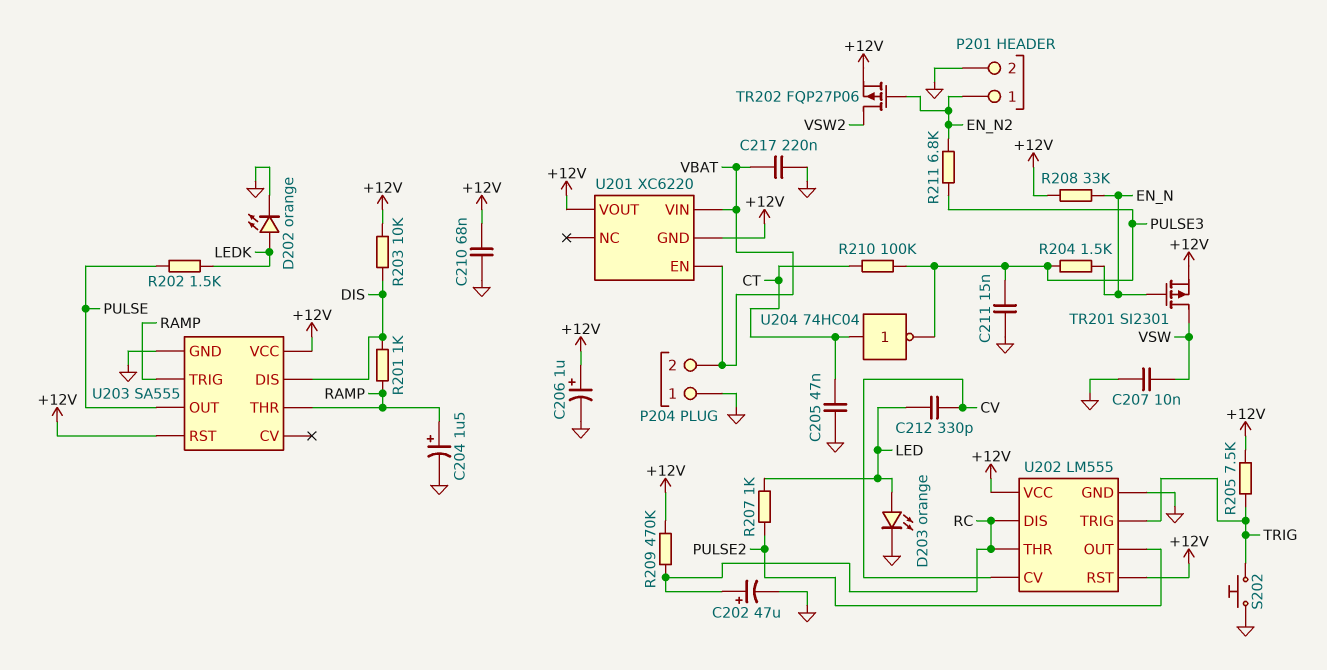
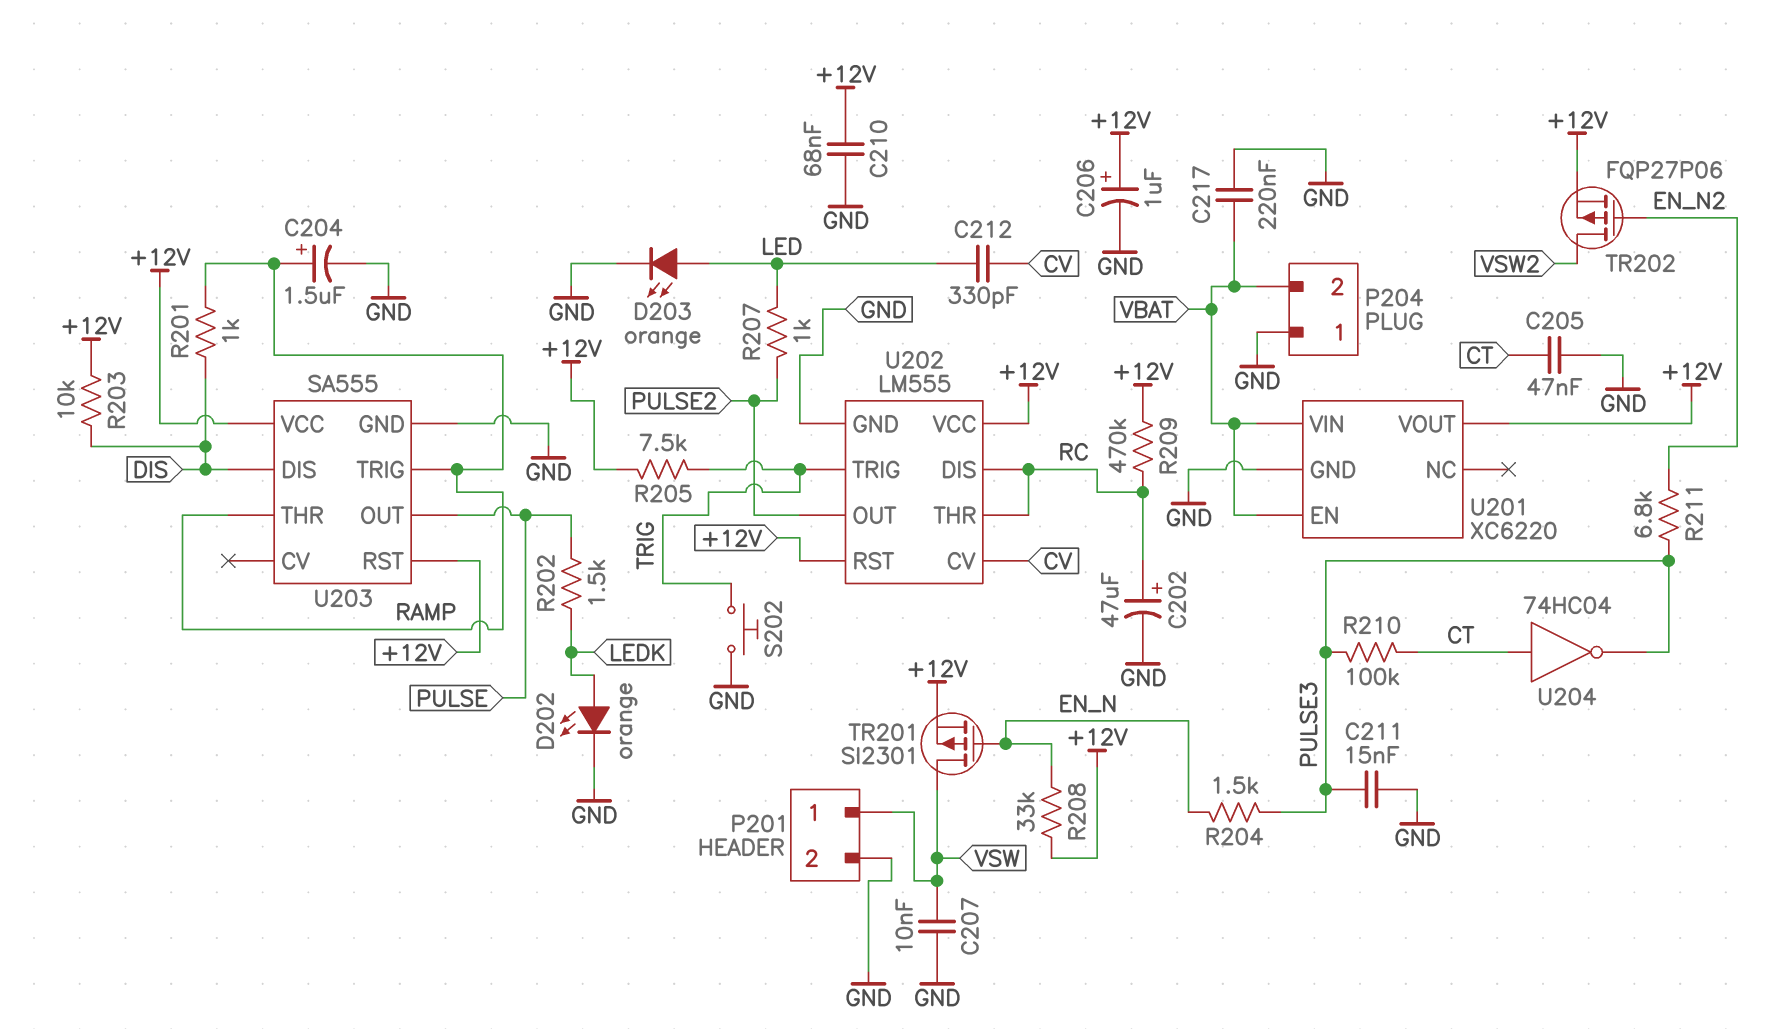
P201 pin 1: EN_N2 -> VSW
U201 pin GND: +12V -> GND

